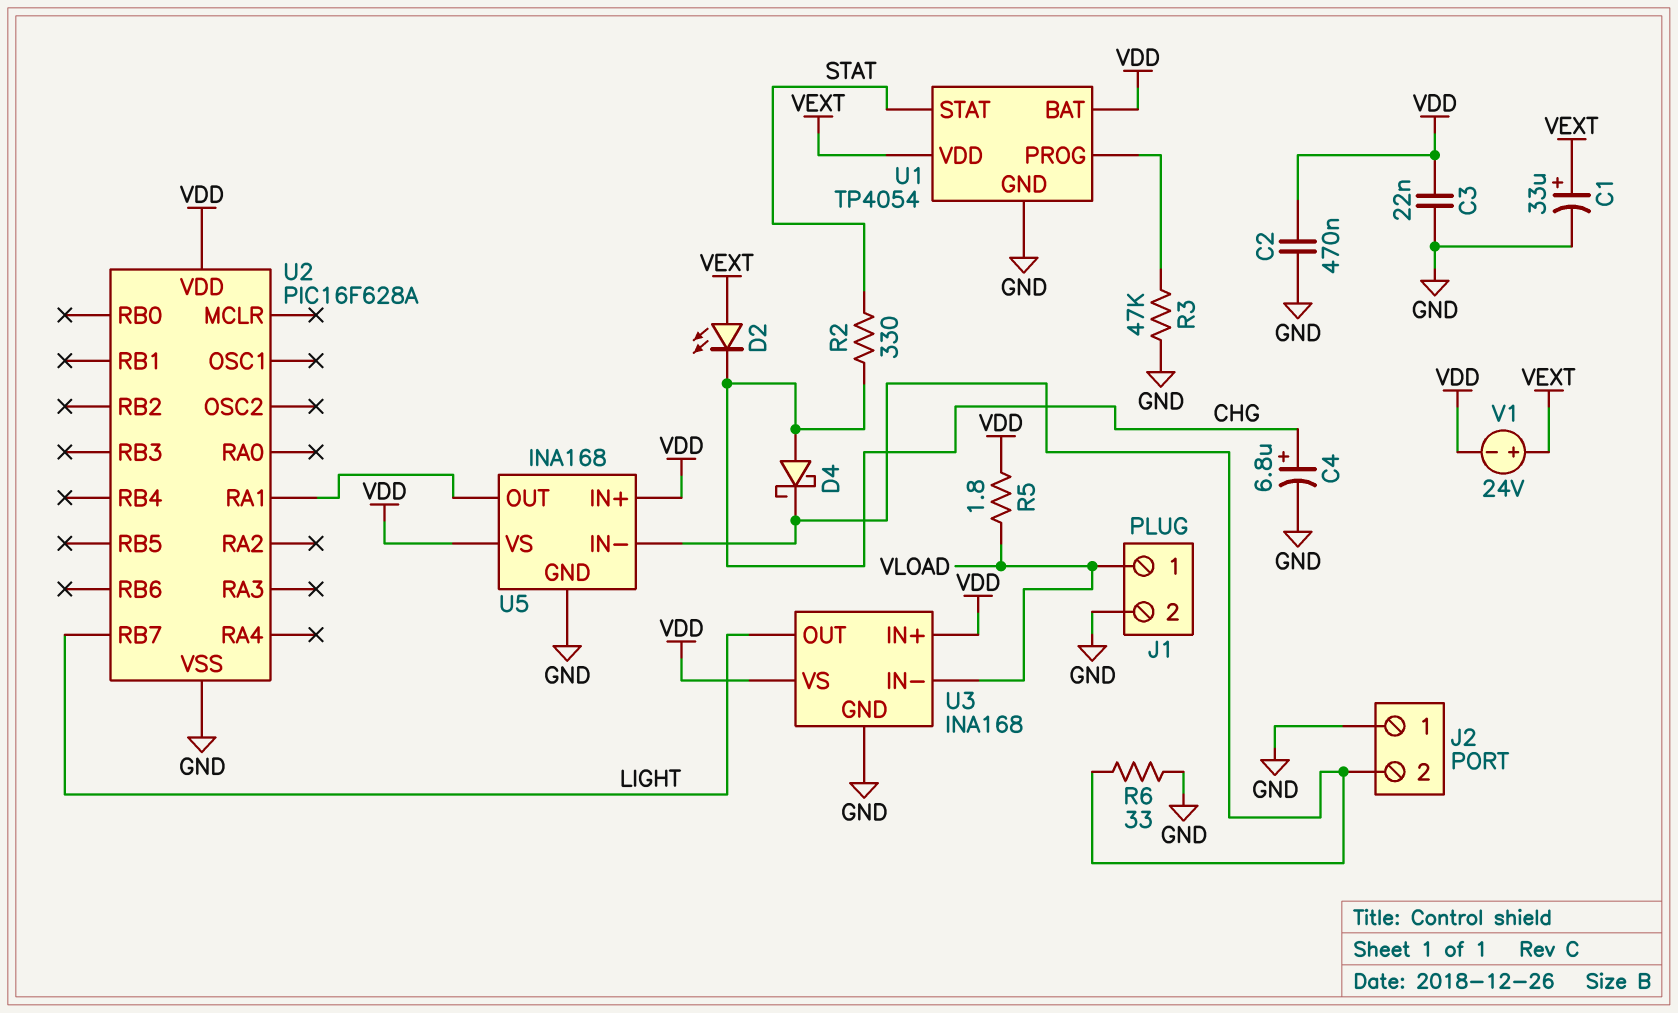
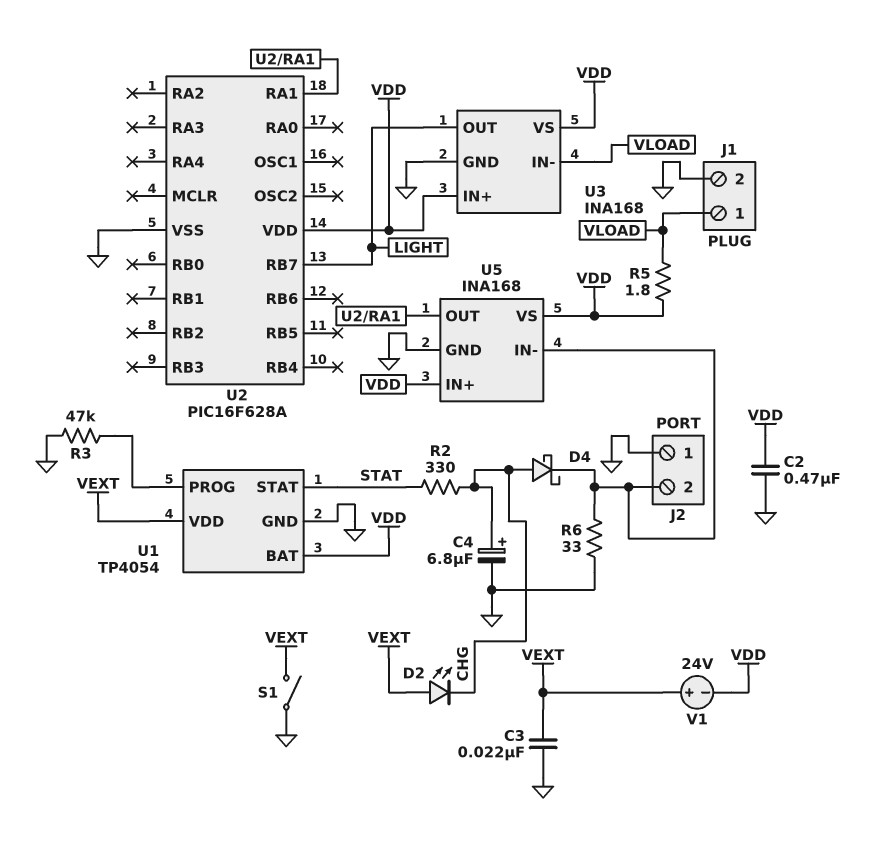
C1: 33uF (plus VEXT, minus GND) -> none
C3: 22nF (GND, VDD) -> 22nF (GND, VEXT)
S1: none -> switch (GND, VEXT)

